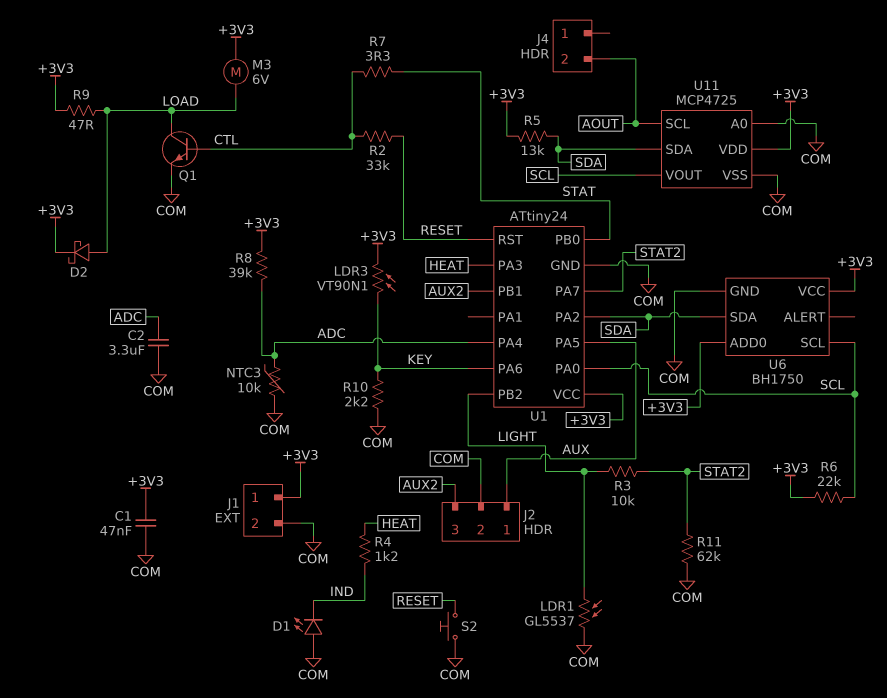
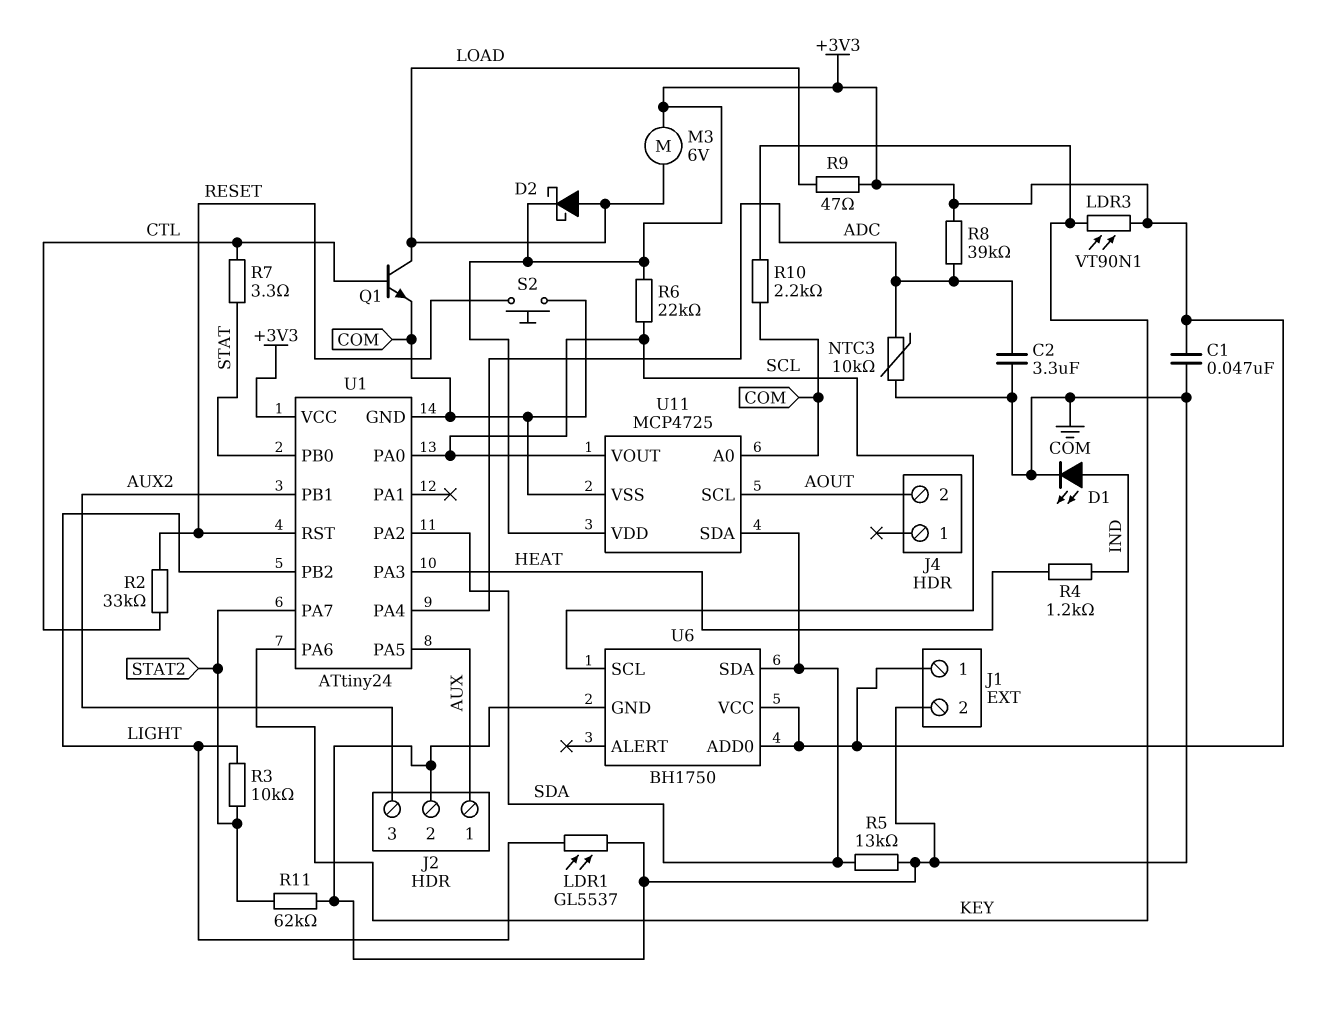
D1: LED (A COM, K IND) -> LED (A IND, K COM)
R5: 13k (+3V3, SDA) -> 13k (COM, SDA)

